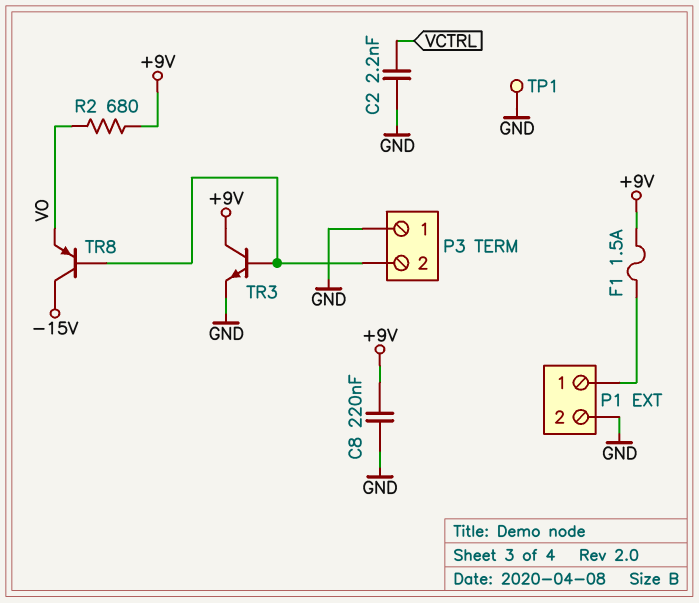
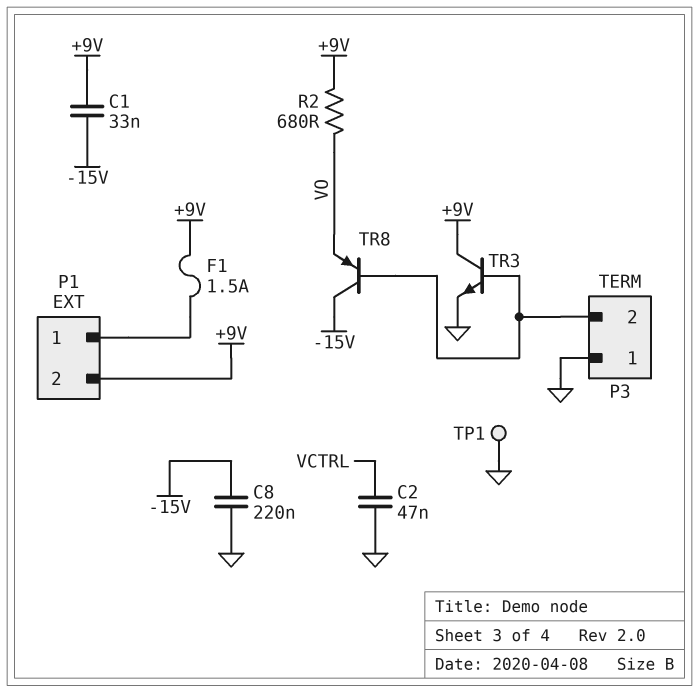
C1: none -> 33nF (+9V, -15V)
C2: 2.2nF (GND, VCTRL) -> 47nF (GND, VCTRL)
C8: 220nF (+9V, GND) -> 220nF (-15V, GND)
P1 pin 2: GND -> +9V

